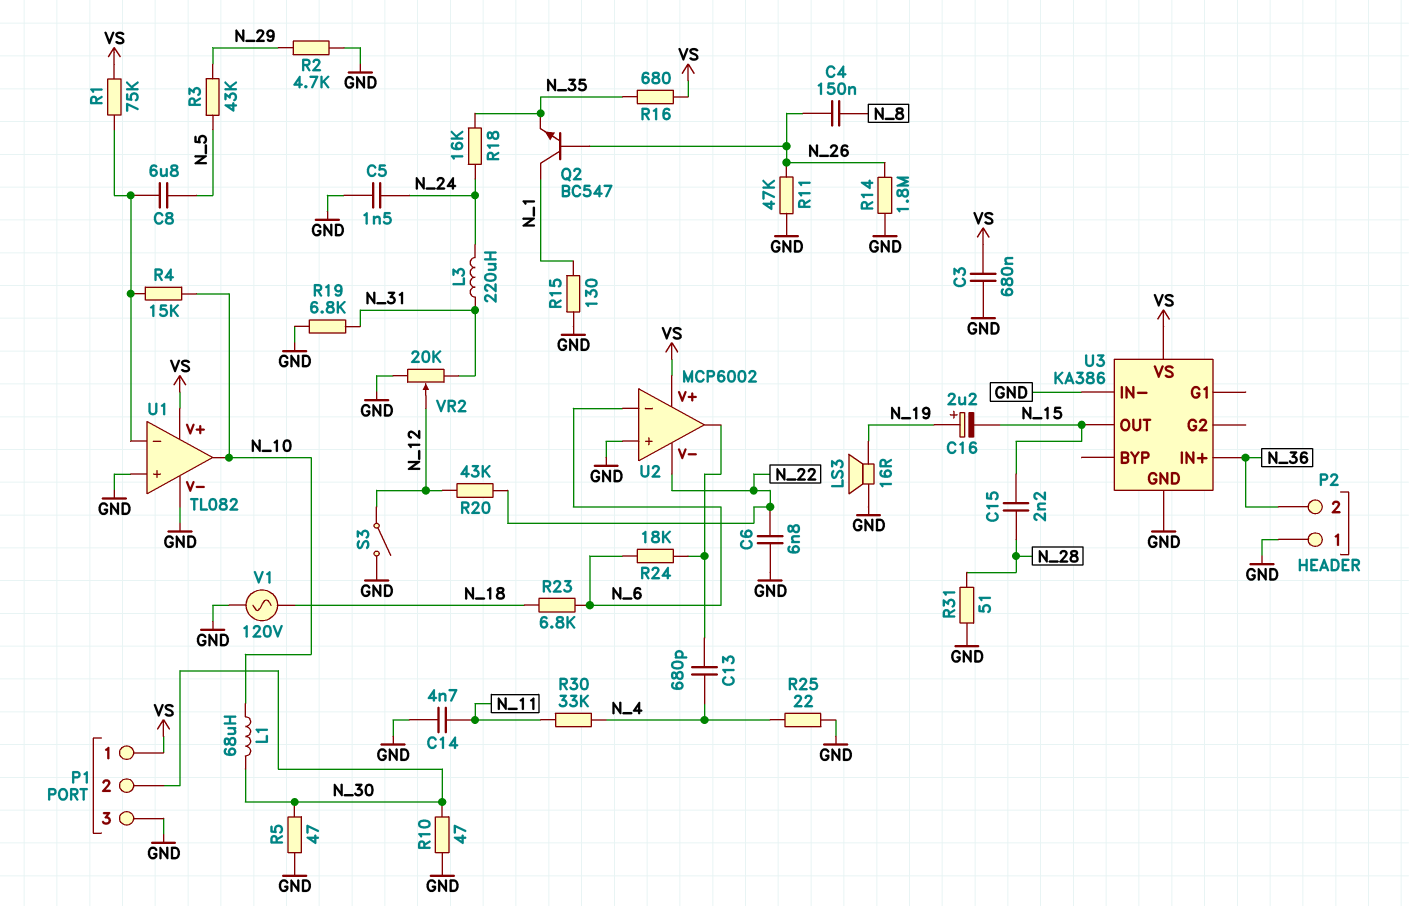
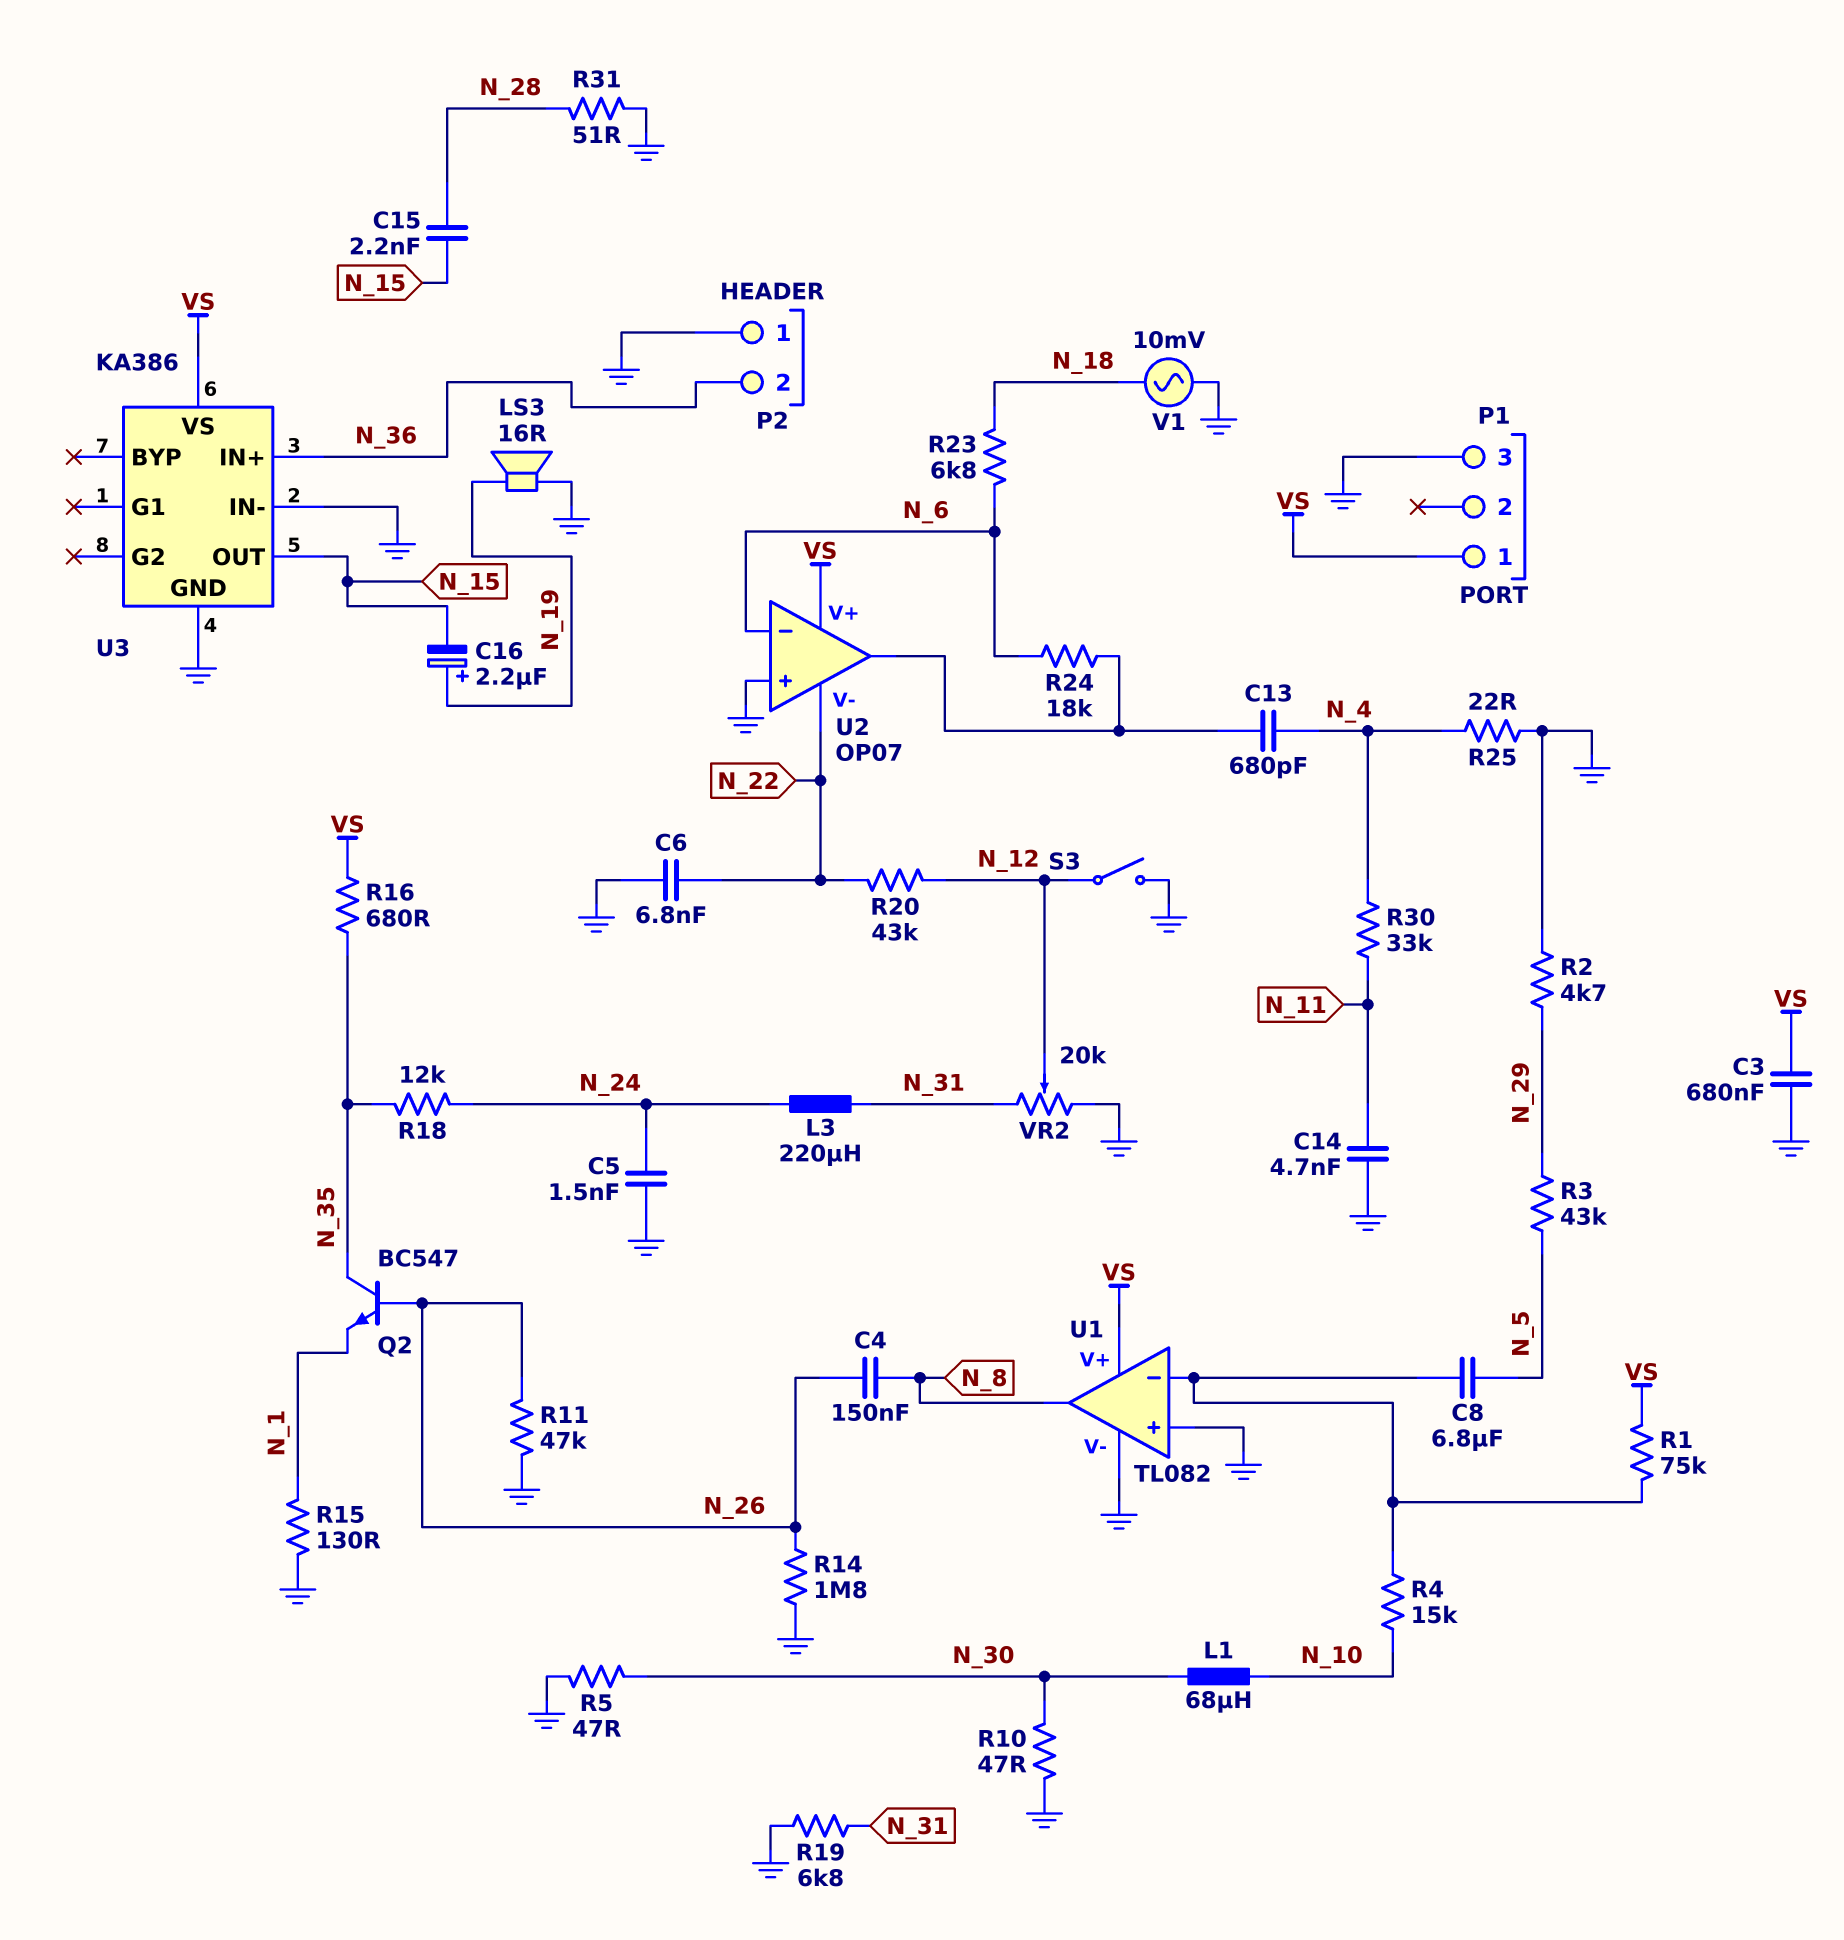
P1 pin 2: N_30 -> none
Q2: NPN BC547 (B N_26, C N_1, E N_35) -> NPN BC547 (B N_26, C N_35, E N_1)
R18: 16k (N_24, N_35) -> 12k (N_24, N_35)
U1 pin out: N_10 -> N_8
U2: MCP6002 -> OP07
V1: AC 120V (GND, N_18) -> AC 10mV (GND, N_18)

